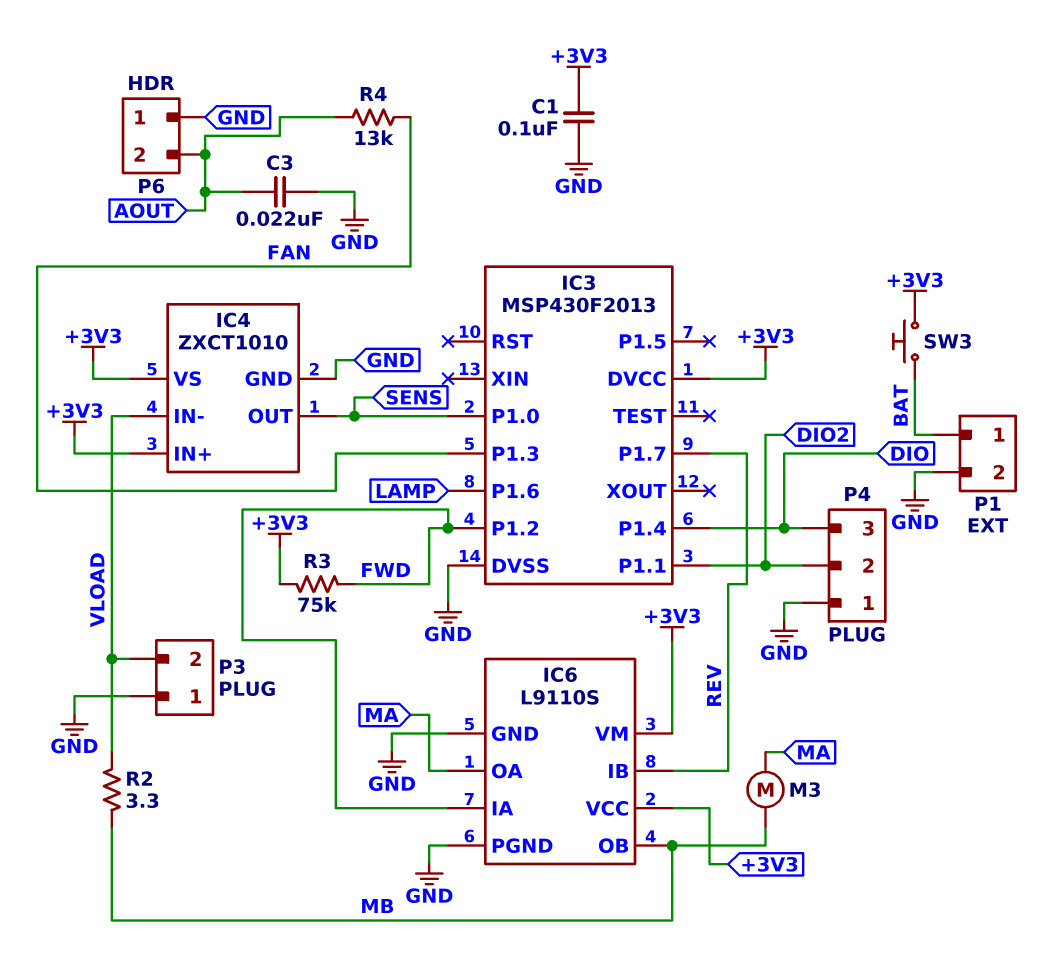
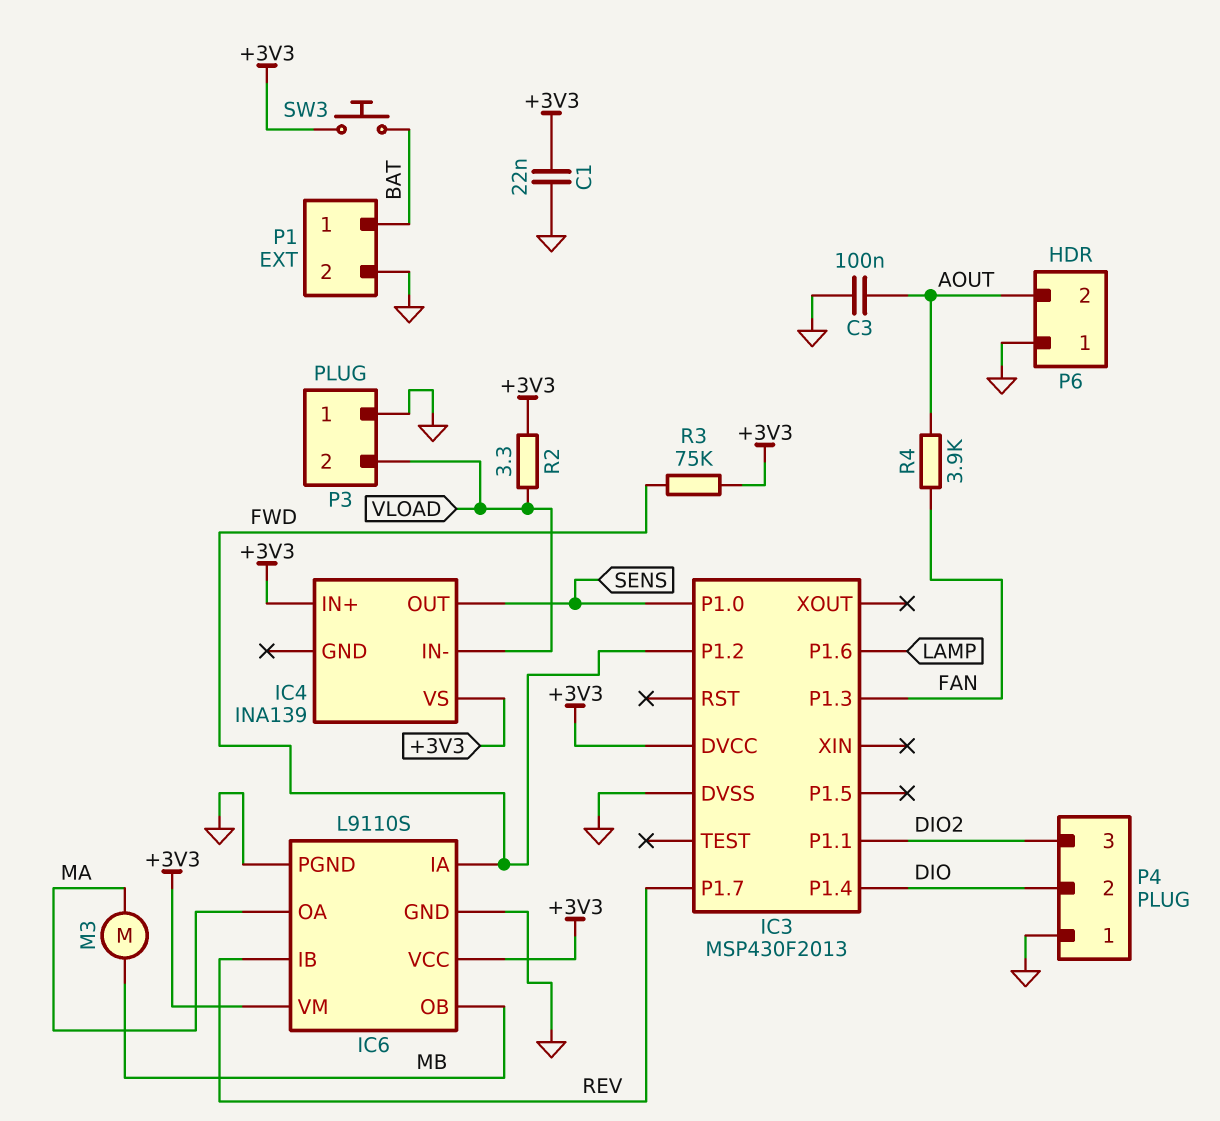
C1: 100nF (+3V3, GND) -> 22nF (+3V3, GND)
C3: 22nF (AOUT, GND) -> 100nF (AOUT, GND)
IC4: ZXCT1010 -> INA139
IC4 pin GND: GND -> none
P4 pin 2: DIO2 -> DIO
P4 pin 3: DIO -> DIO2
R2: 3.3 (MB, VLOAD) -> 3.3 (+3V3, VLOAD)
R4: 13k (AOUT, FAN) -> 3.9k (AOUT, FAN)

